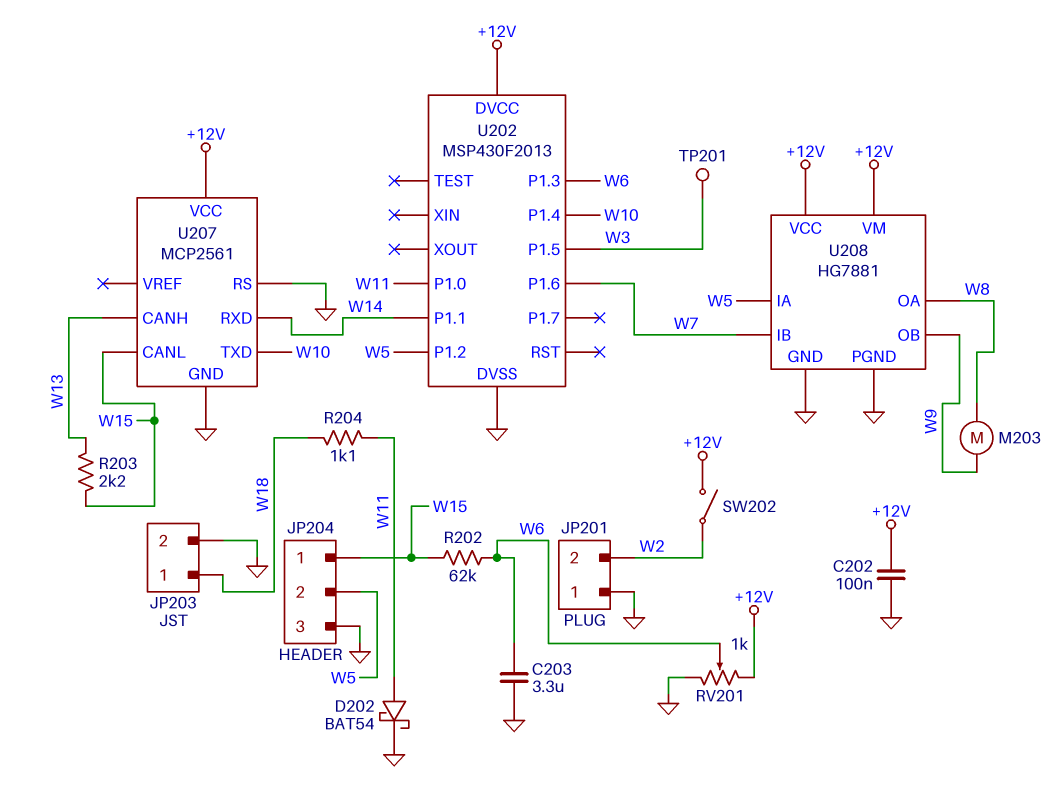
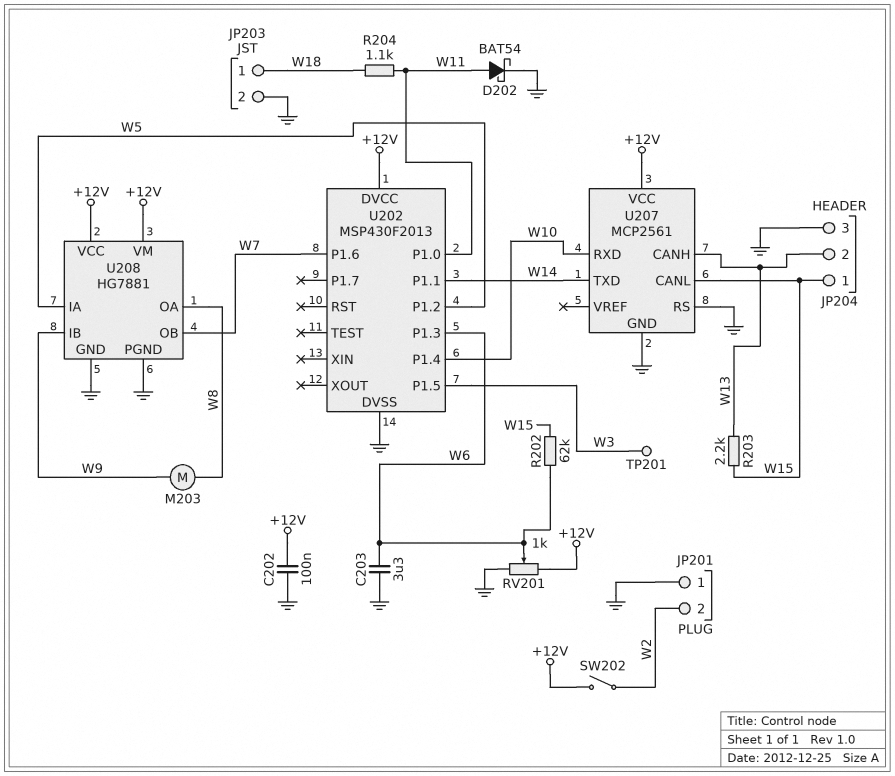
JP204 pin 2: W5 -> W13
U207 pin RXD: W14 -> W10
U207 pin TXD: W10 -> W14
U208 pin IB: W7 -> W9
U208 pin OB: W9 -> W7

